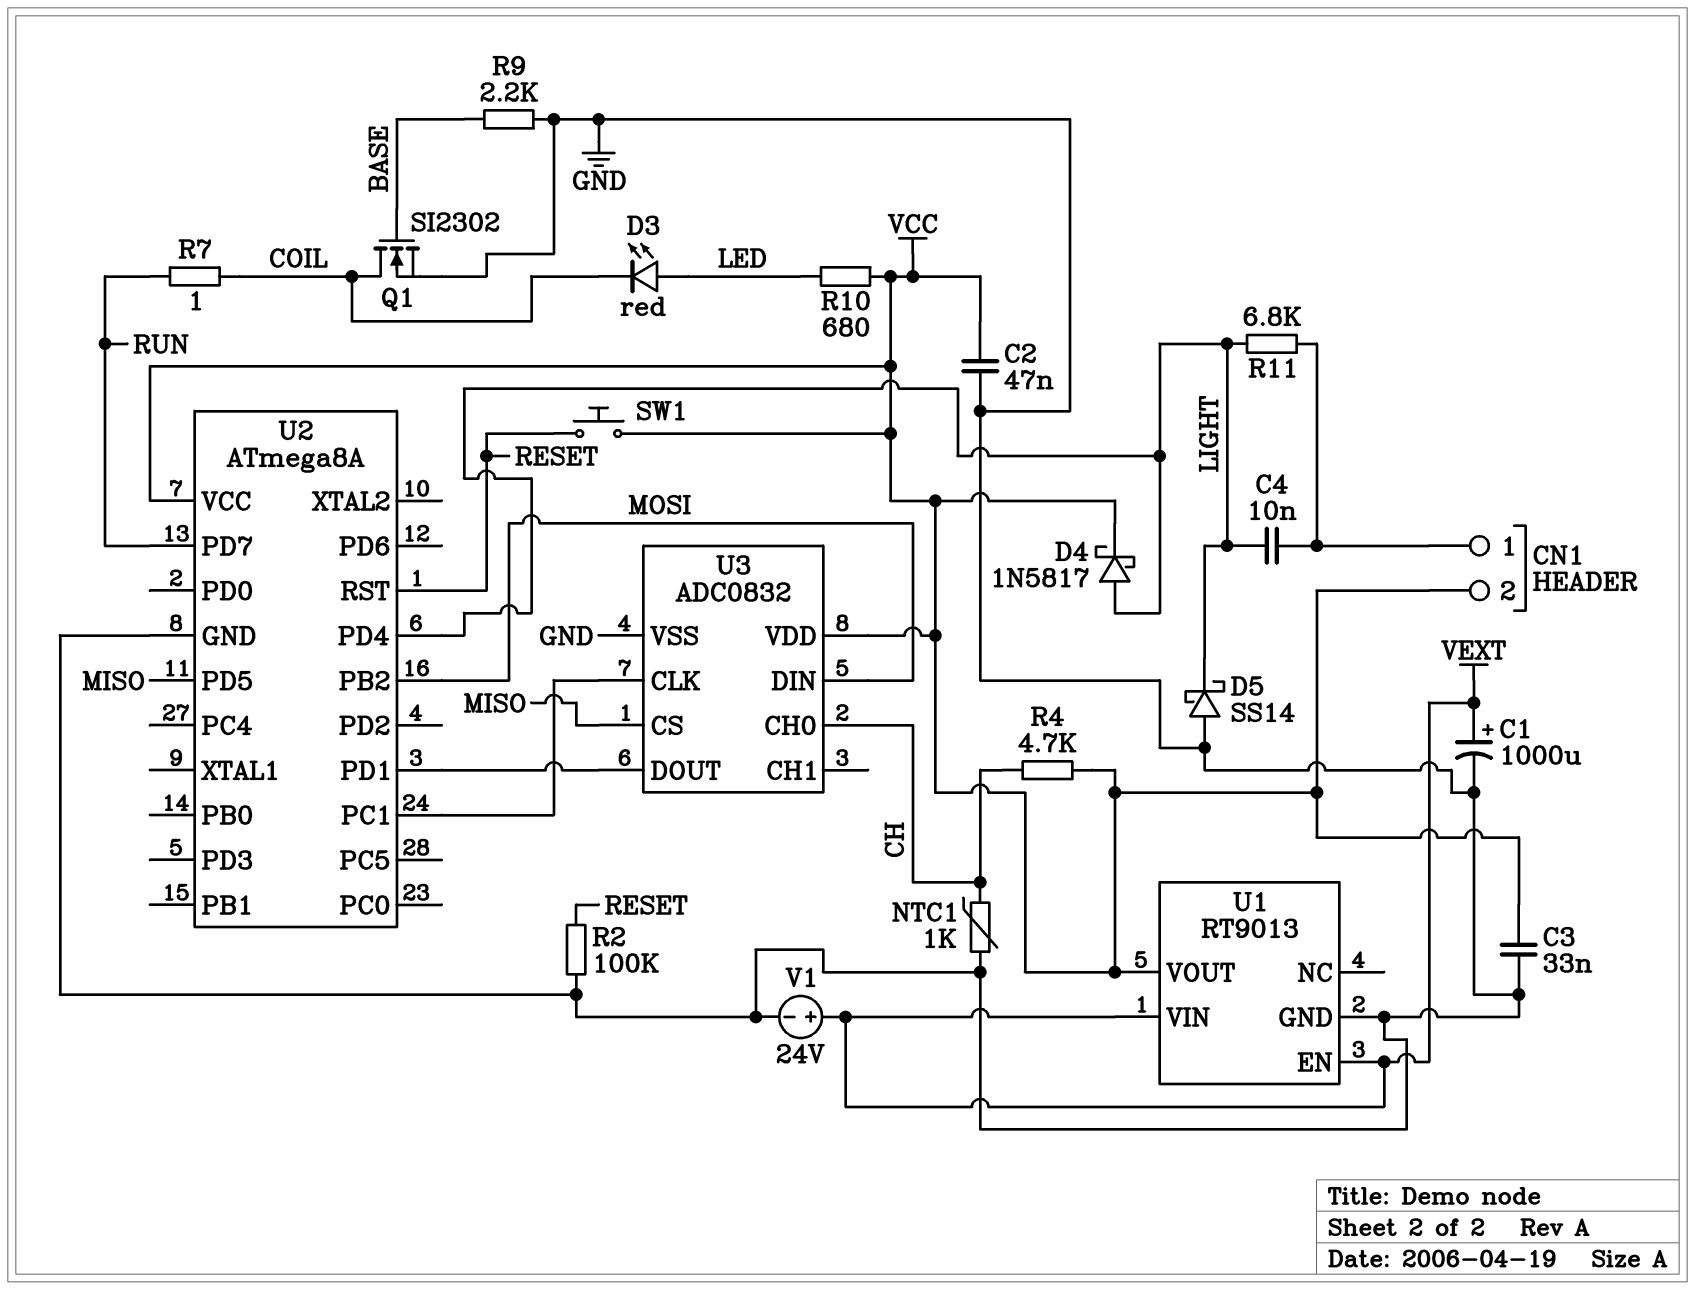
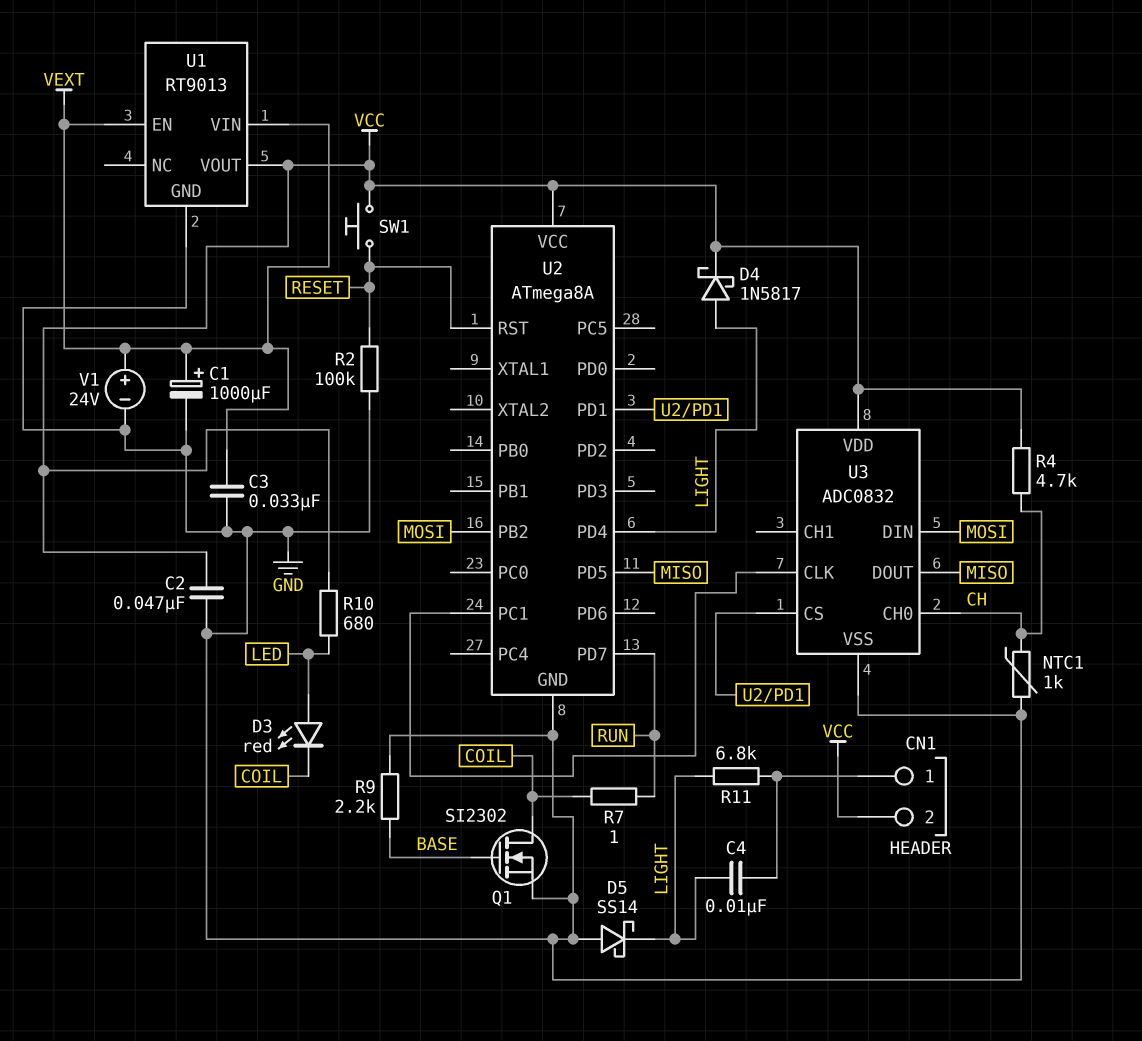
C3: 33nF (GND, VCC) -> 33nF (GND, VEXT)
U3 pin CS: MISO -> U2/PD1
U3 pin DOUT: U2/PD1 -> MISO

